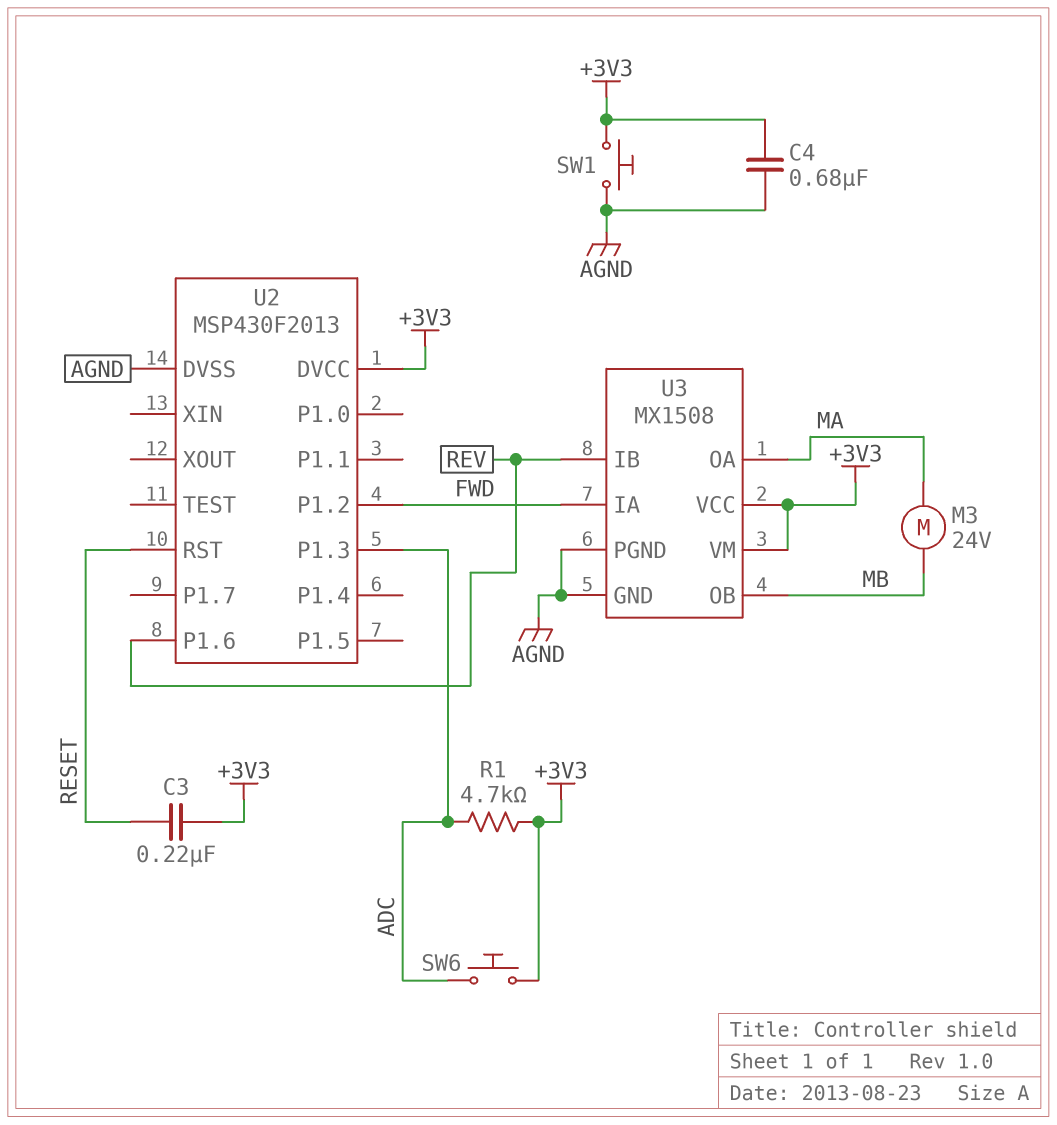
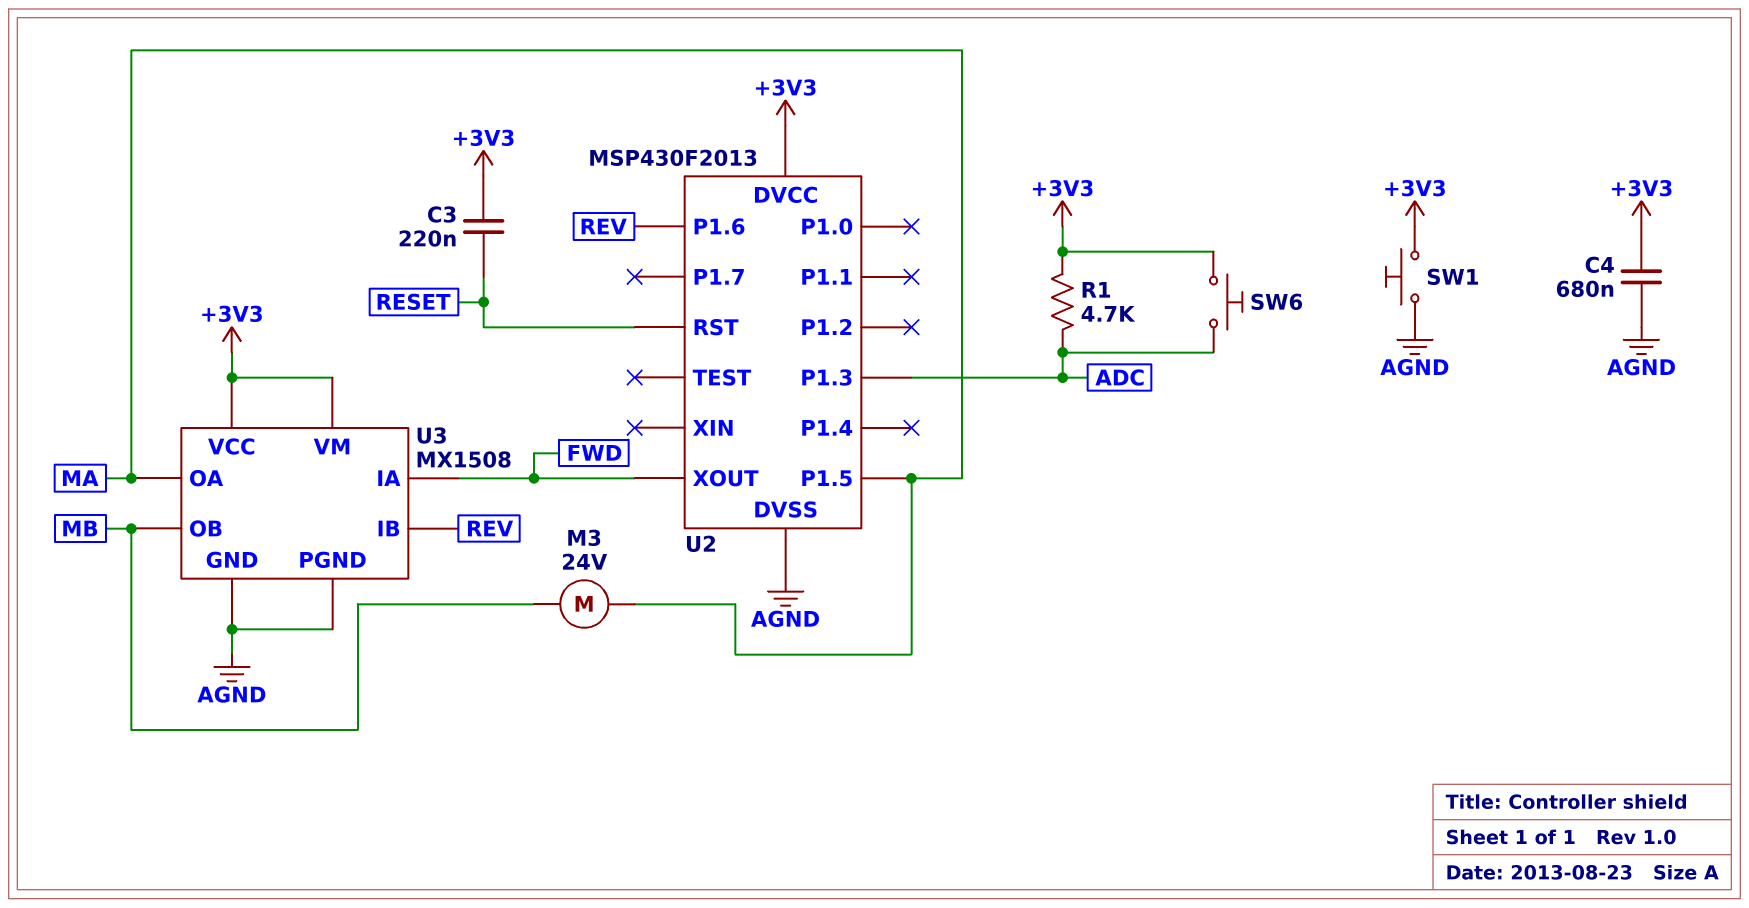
U2 pin P1.2: FWD -> none
U2 pin P1.5: none -> MA
U2 pin XOUT: none -> FWD

